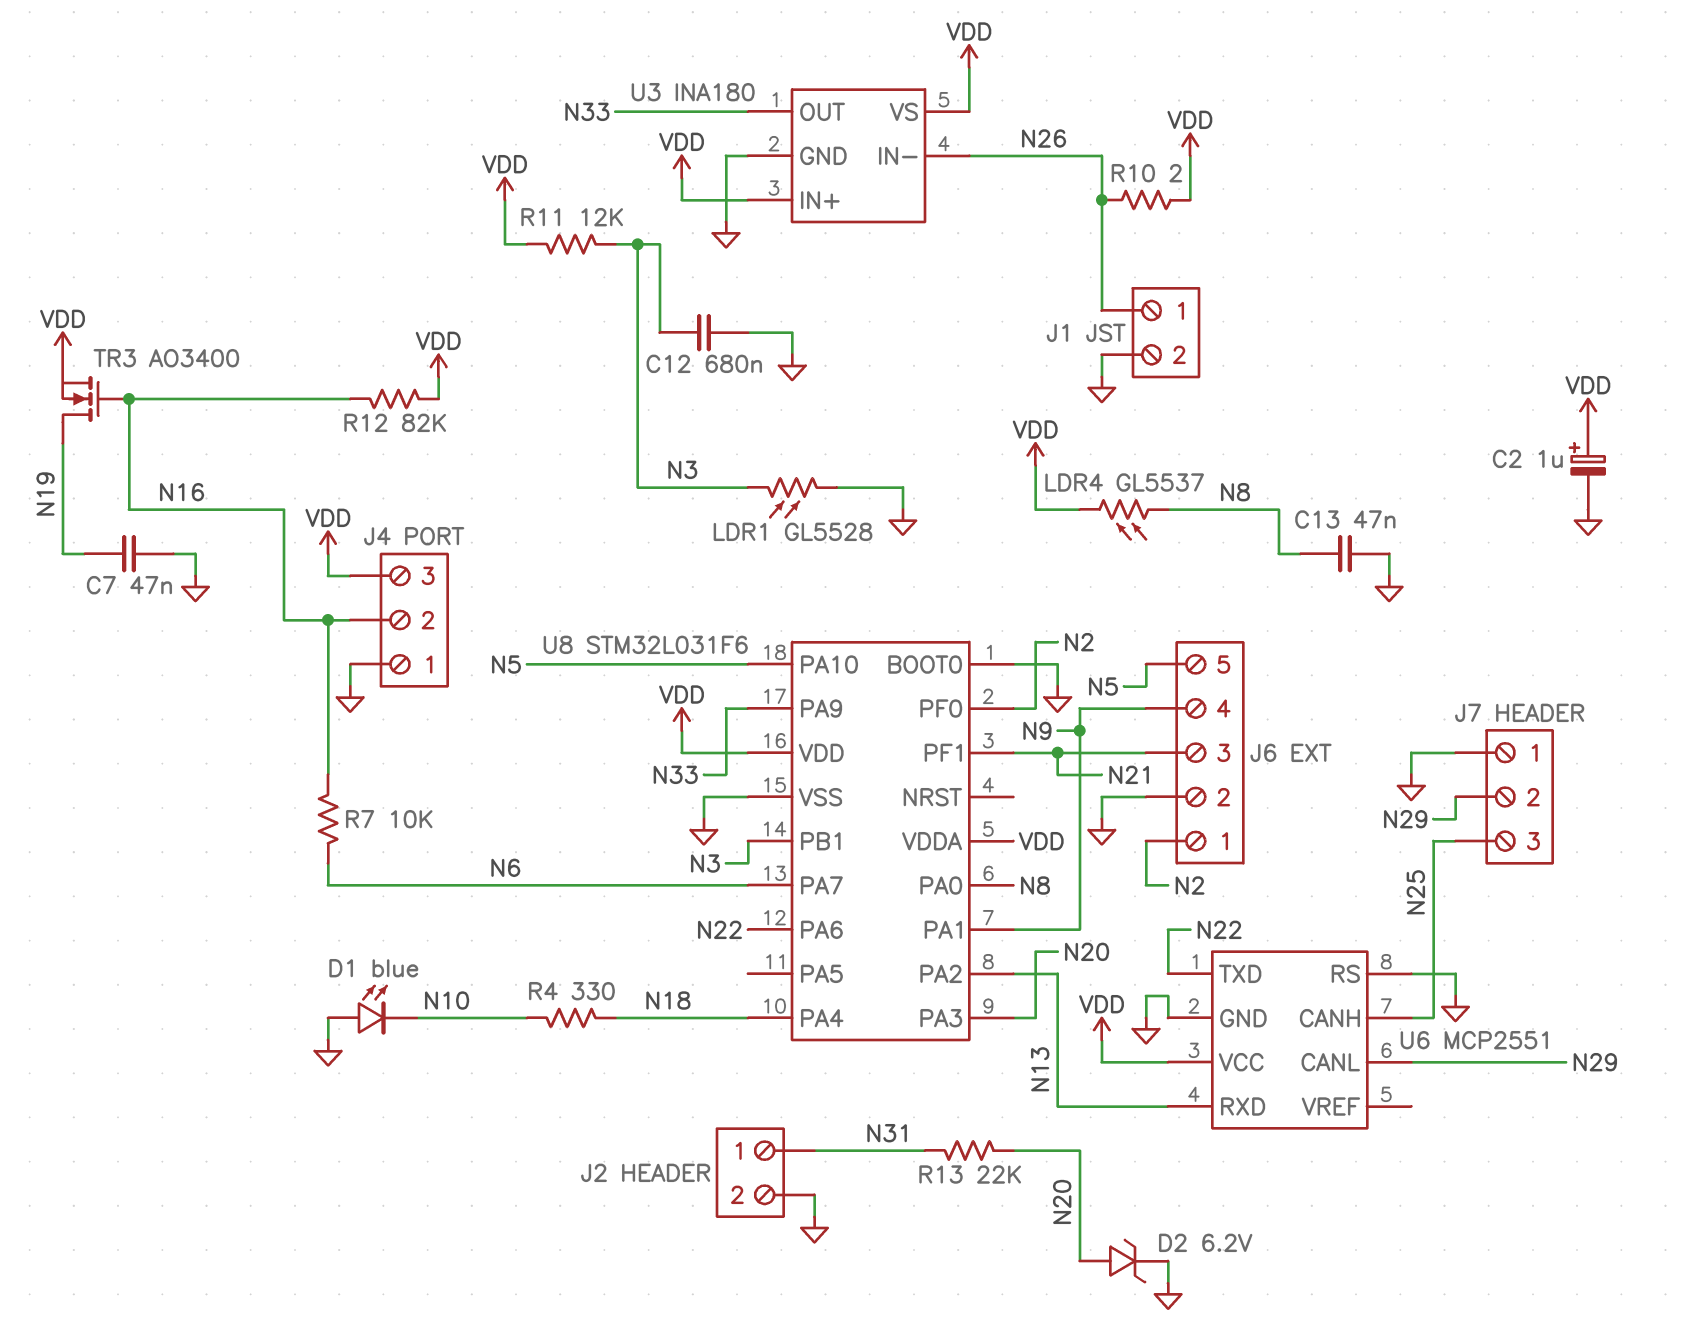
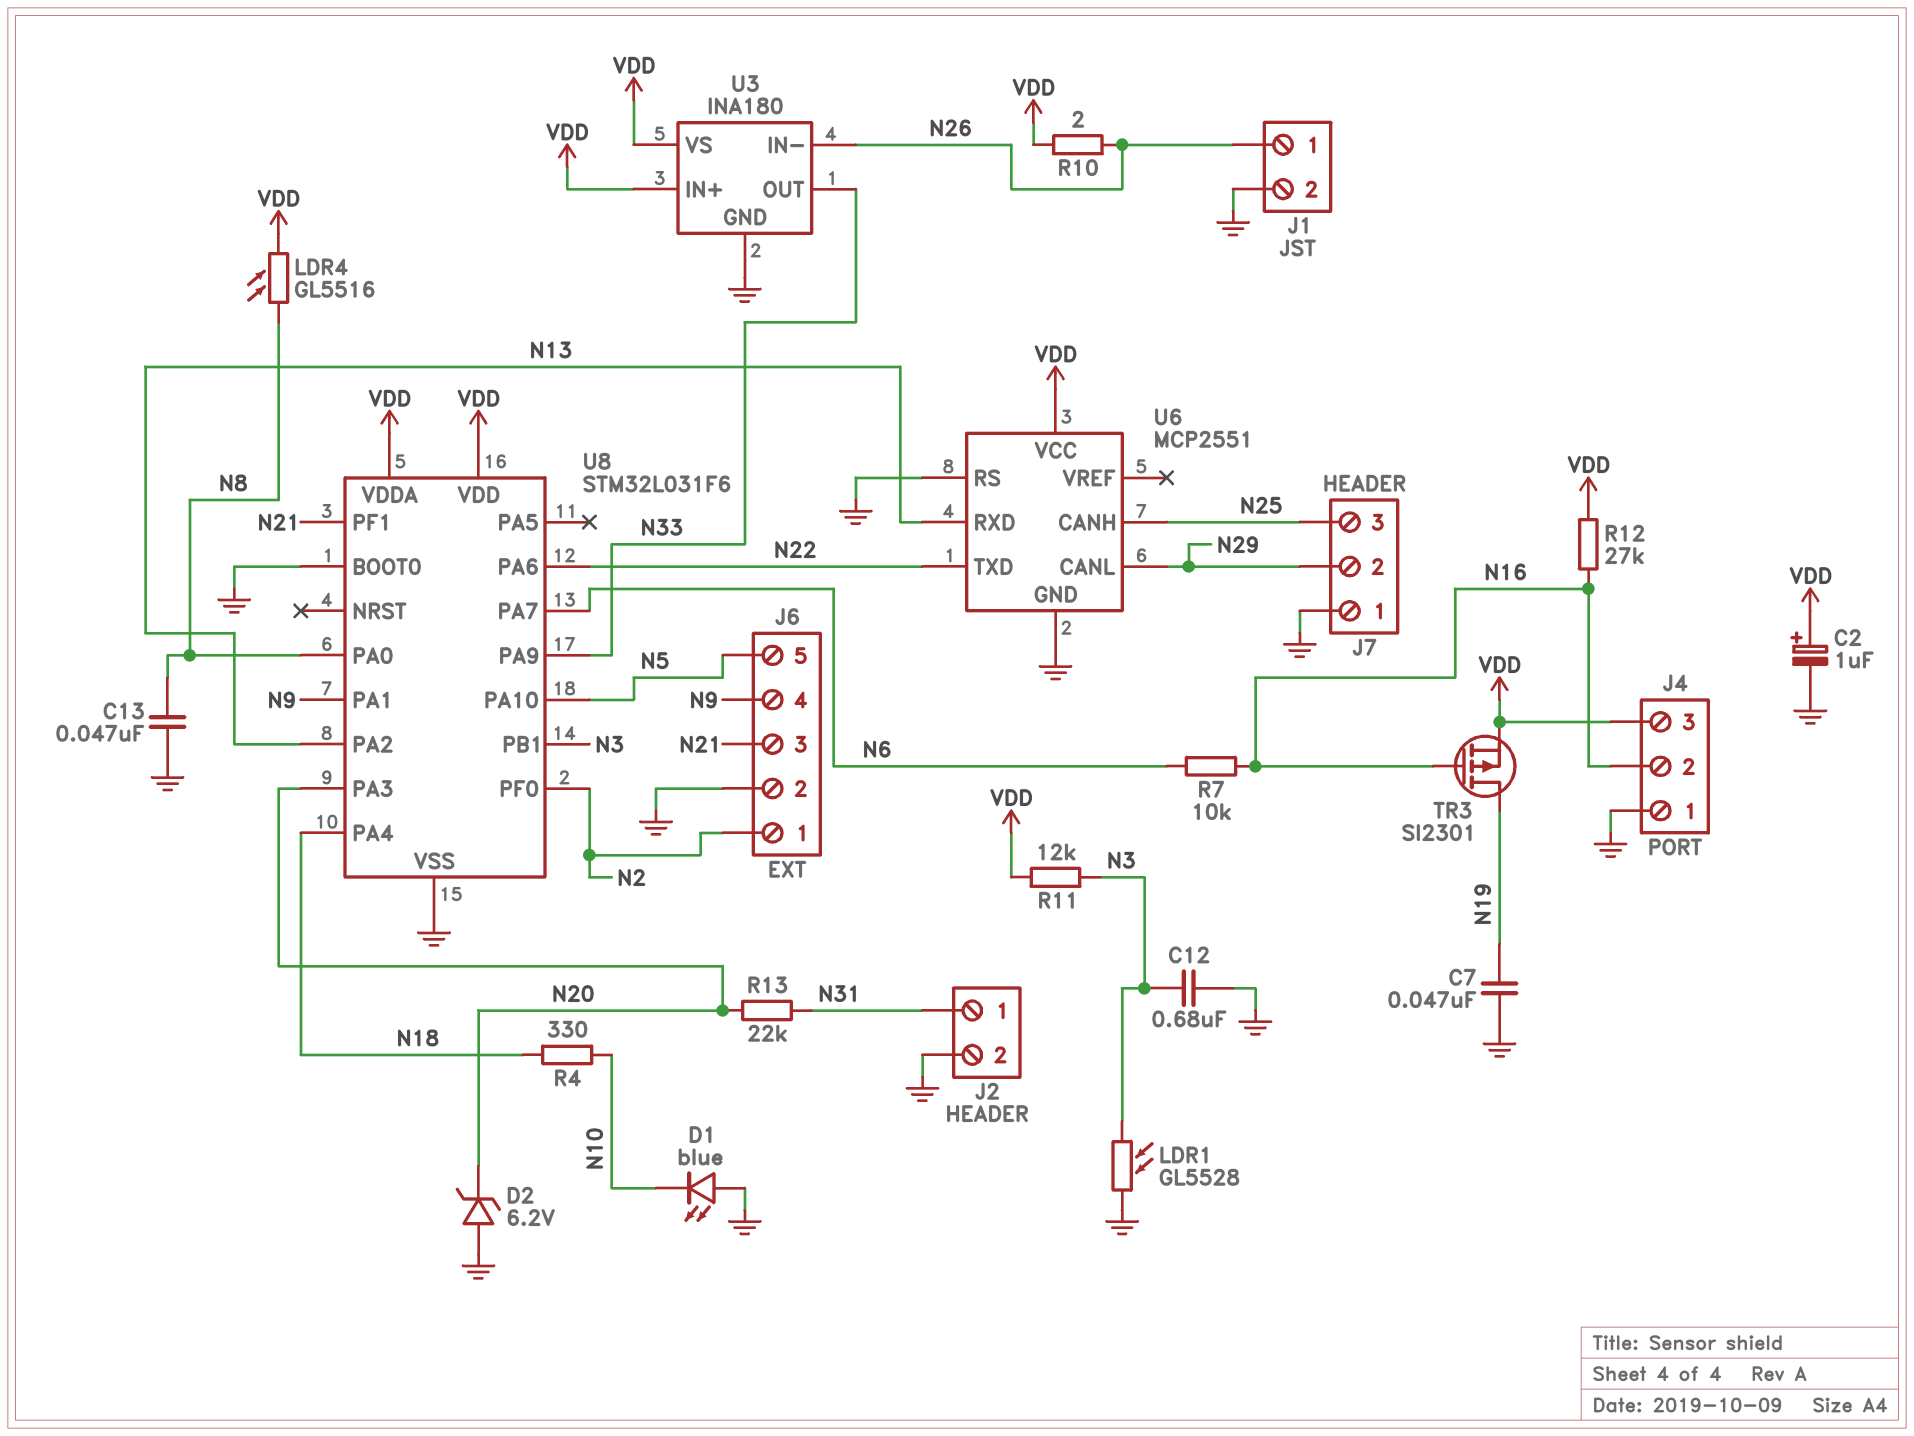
D2: zener 6.2V (A N20, K GND) -> zener 6.2V (A GND, K N20)
LDR4: GL5537 (N8, VDD) -> GL5516 (N8, VDD)
R12: 82k (N16, VDD) -> 27k (N16, VDD)
TR3: NMOS AO3400 (G N16, D N19, S VDD) -> PMOS SI2301 (G N16, D N19, S VDD)

